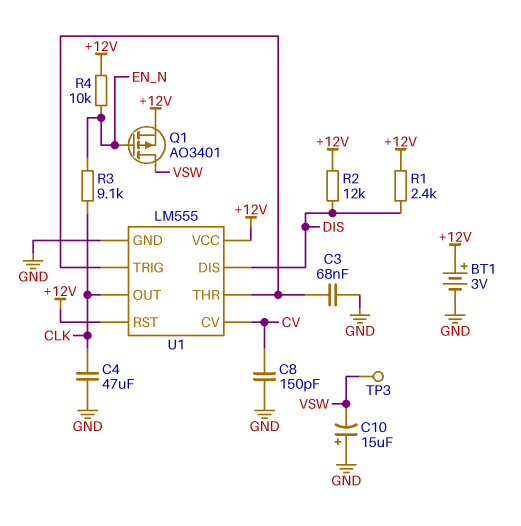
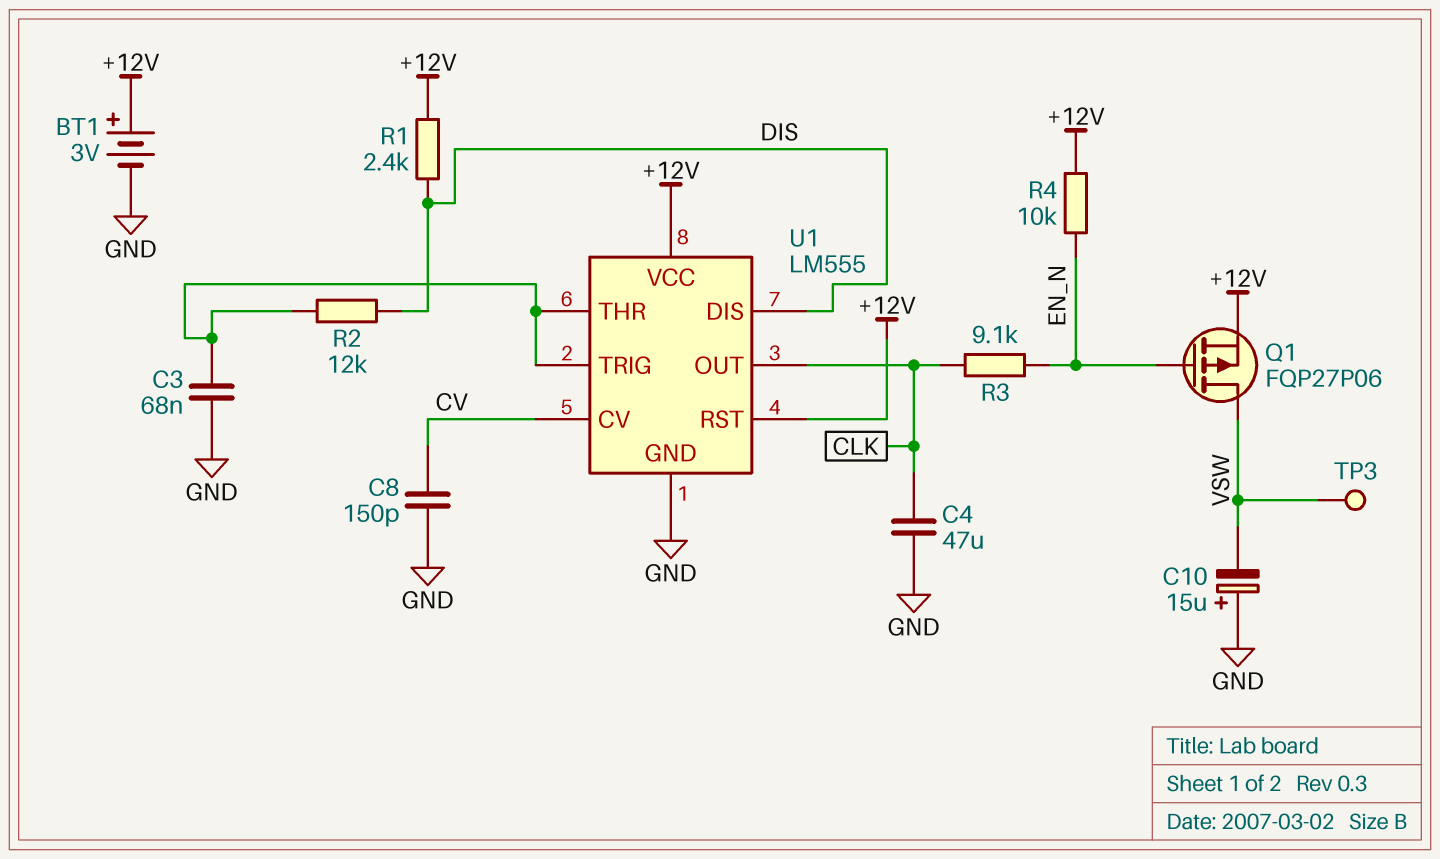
Q1: PMOS AO3401 (G EN_N, D VSW, S +12V) -> PMOS FQP27P06 (G EN_N, D VSW, S +12V)
R2: 12k (+12V, DIS) -> 12k (DIS, U1/THR)

